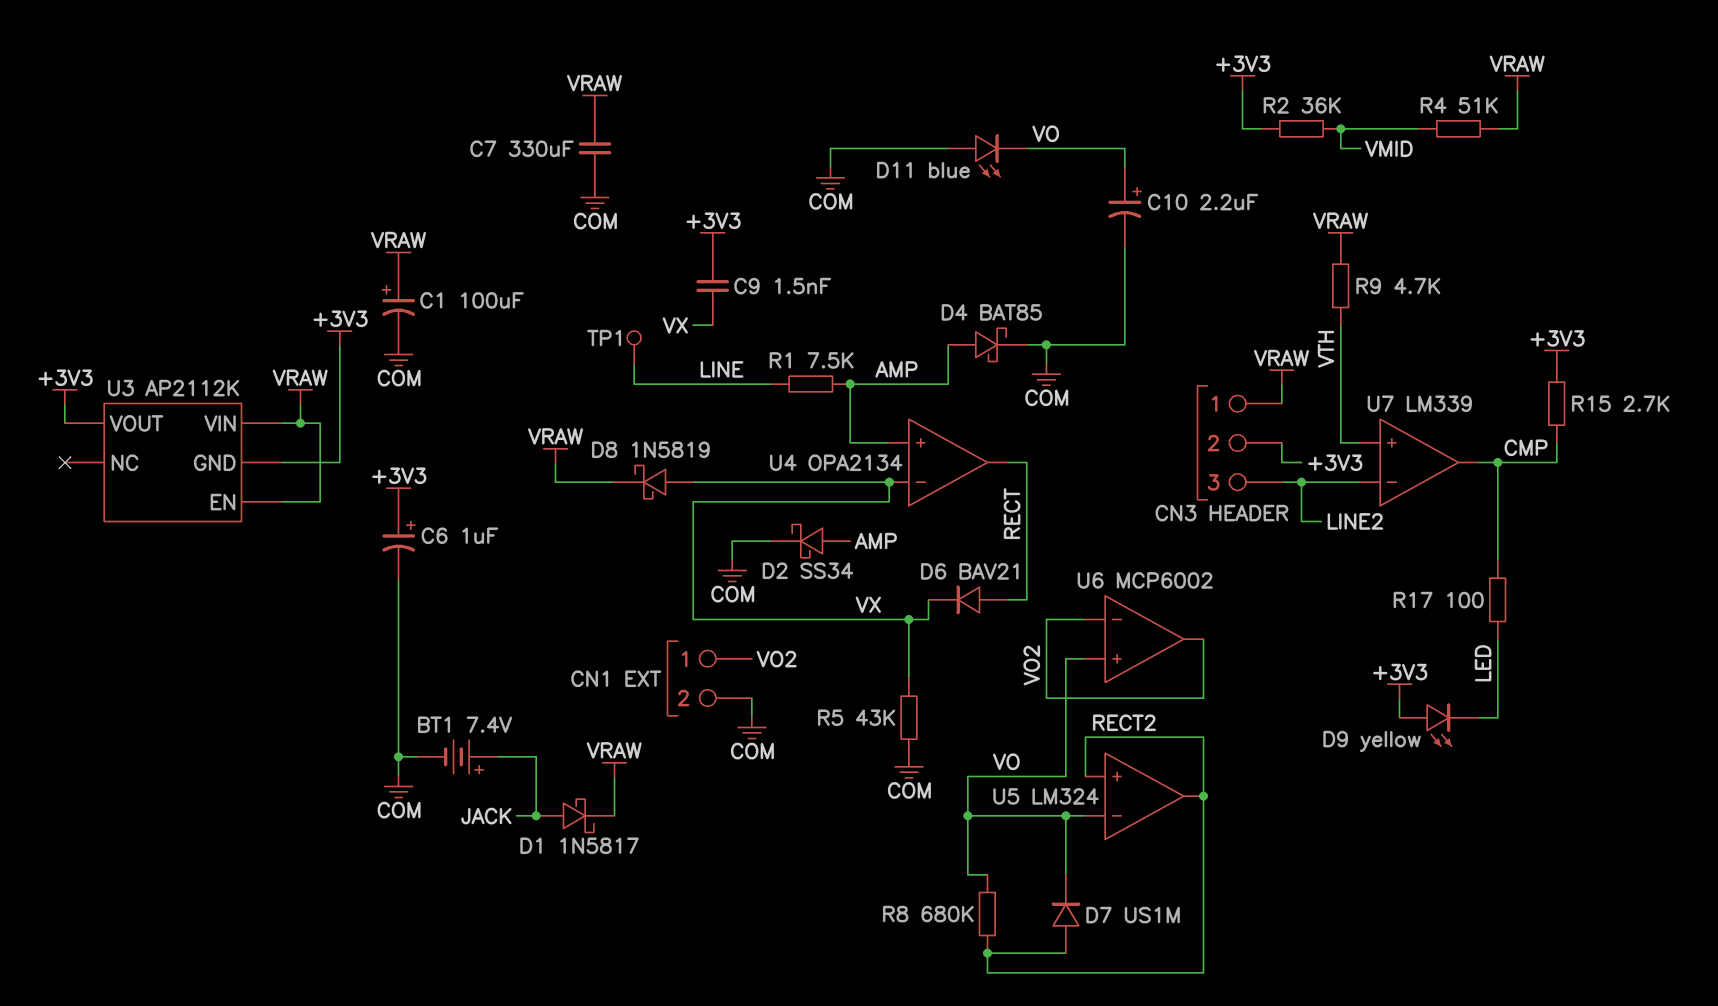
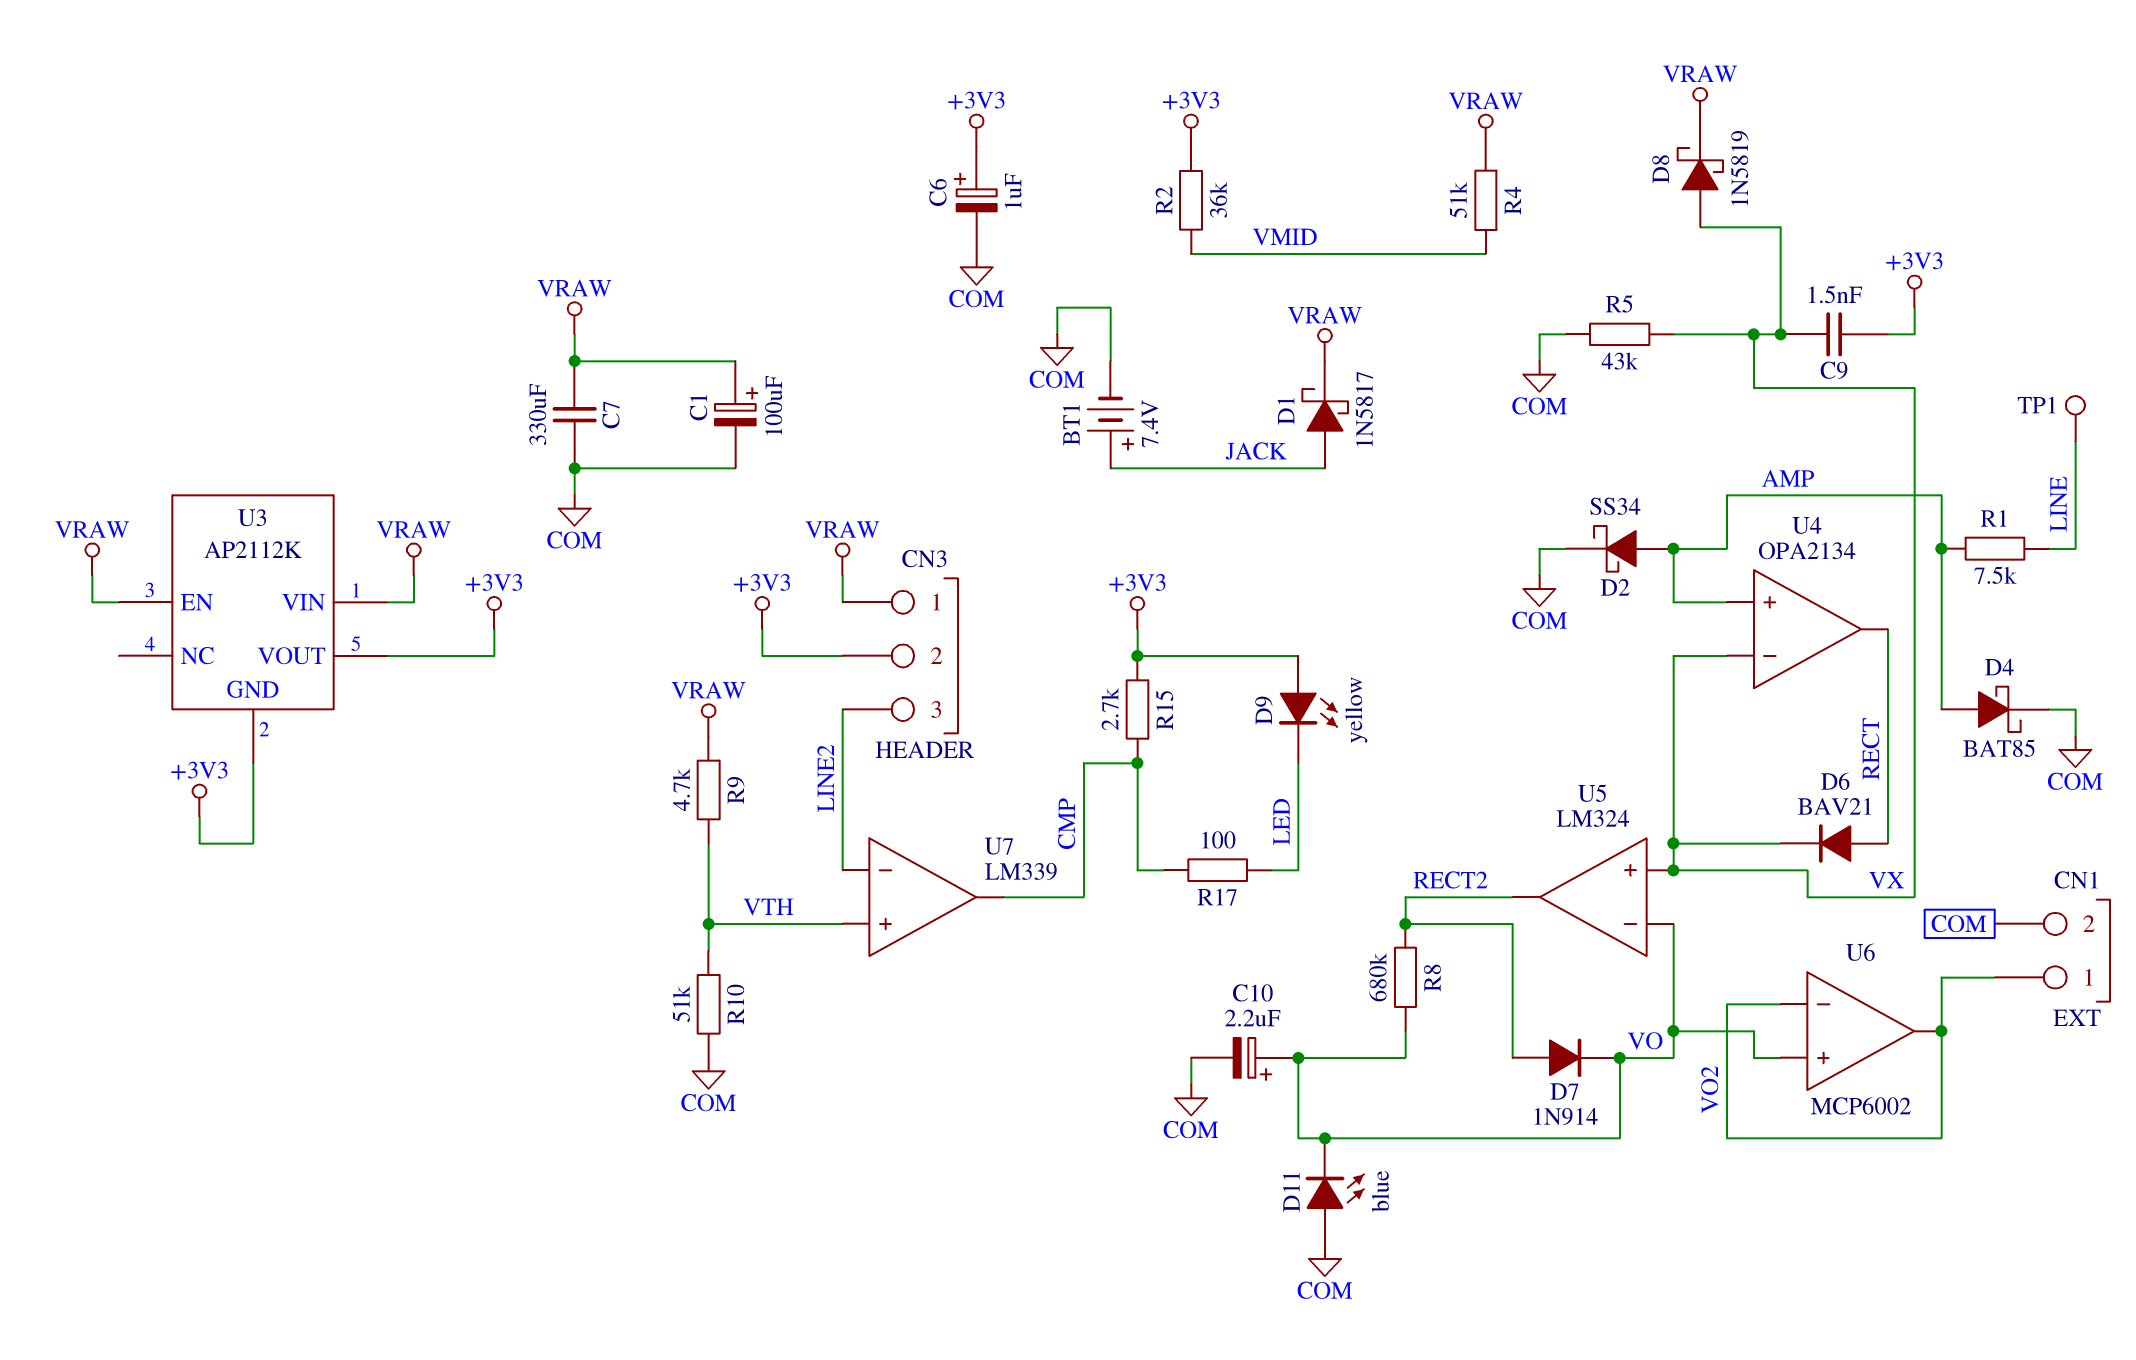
D7: diode US1M (A RECT2, K VO) -> diode 1N914 (A RECT2, K VO)
R10: none -> 51k (COM, VTH)
U5 pin in+: RECT2 -> VX

